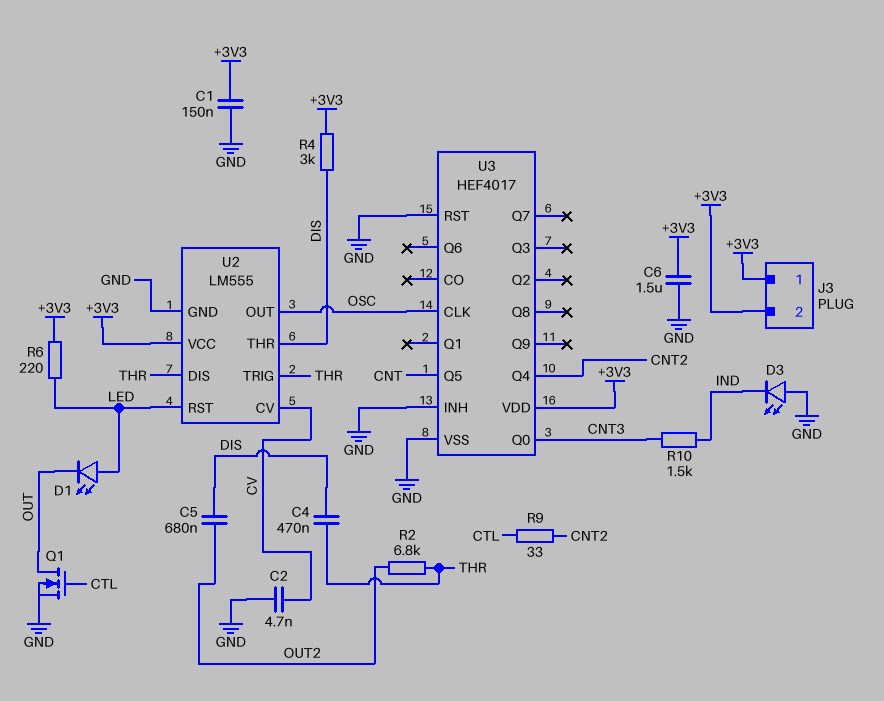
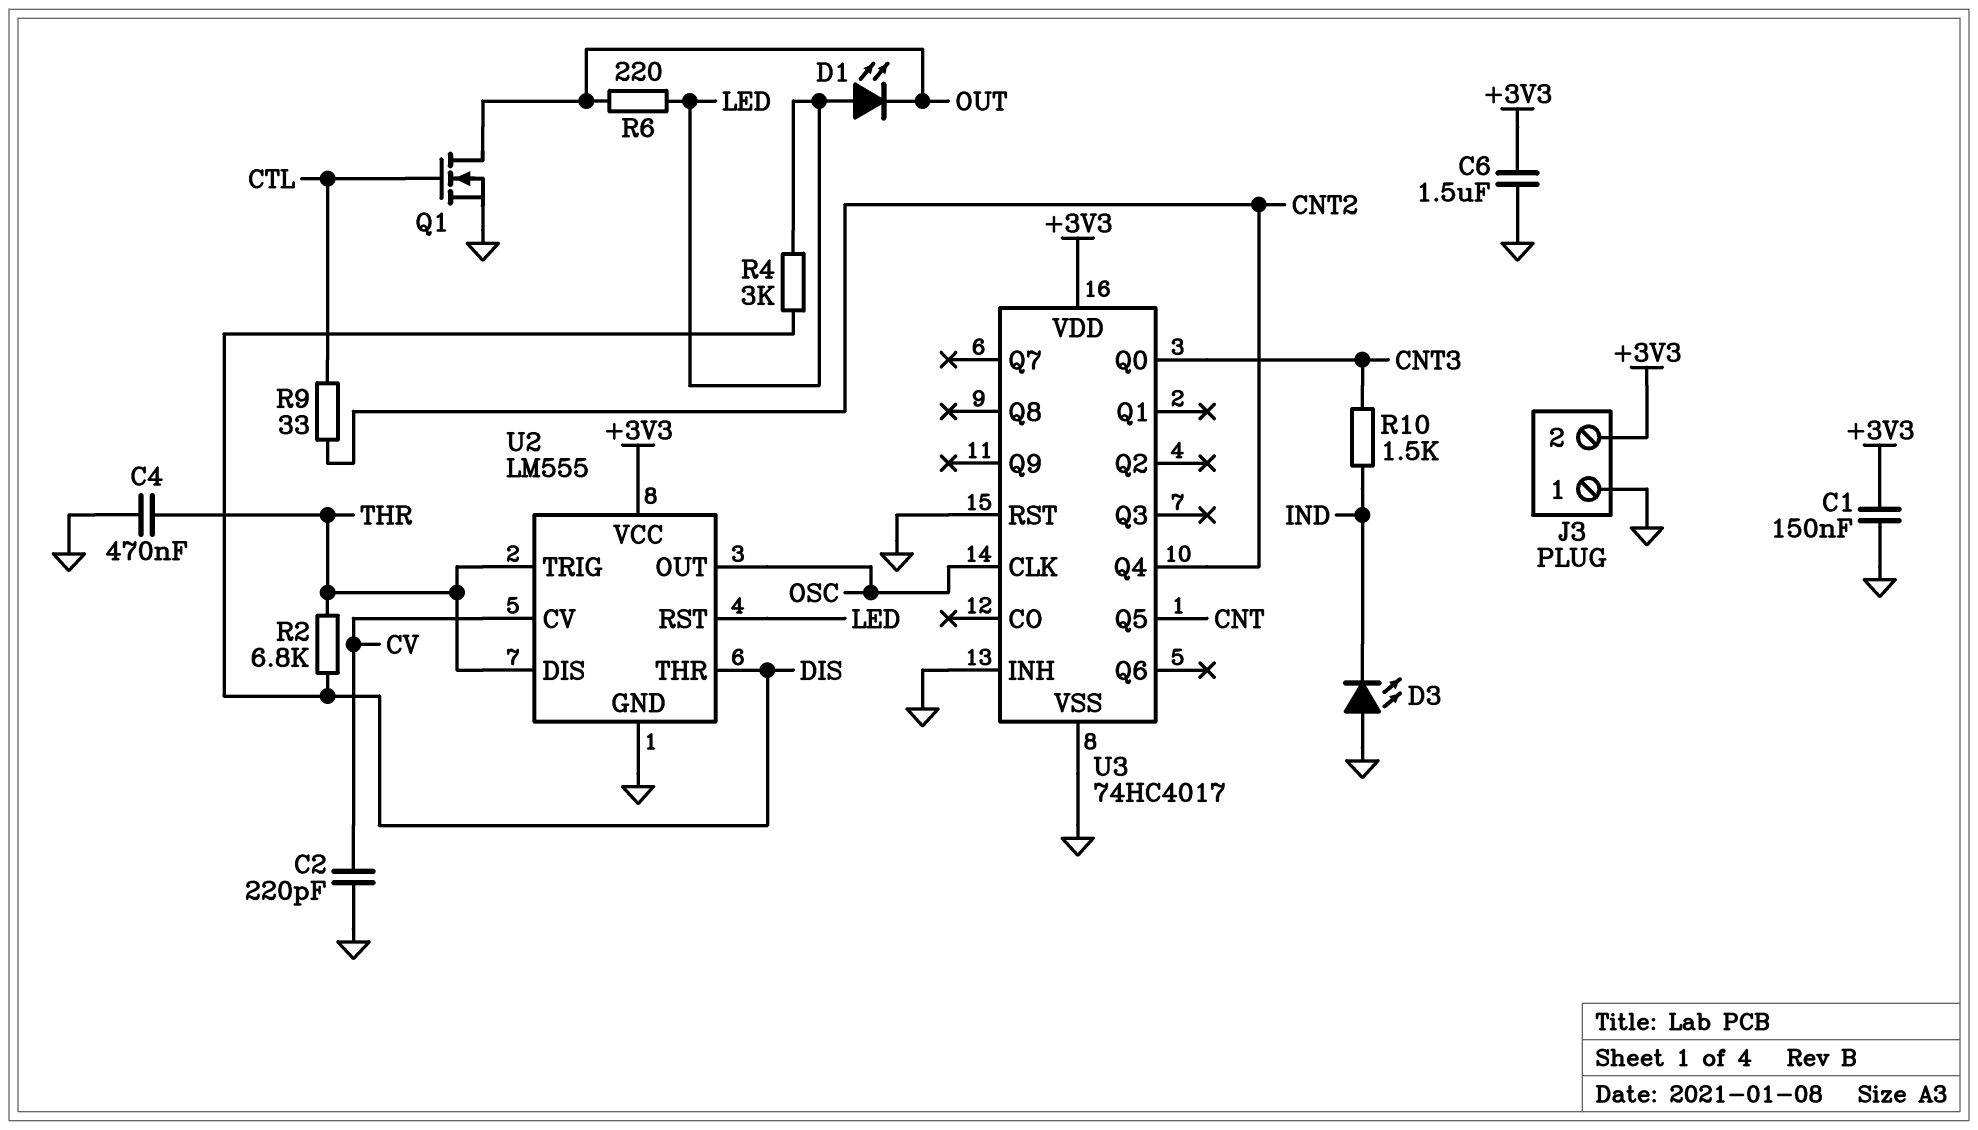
C2: 4.7nF (CV, GND) -> 220pF (CV, GND)
C4: 470nF (DIS, THR) -> 470nF (GND, THR)
C5: 680nF (DIS, OUT2) -> none
J3 pin 1: +3V3 -> GND
R2: 6.8k (OUT2, THR) -> 6.8k (DIS, THR)
R4: 3k (+3V3, DIS) -> 3k (DIS, LED)
R6: 220 (+3V3, LED) -> 220 (LED, OUT)
U3: HEF4017 -> 74HC4017

